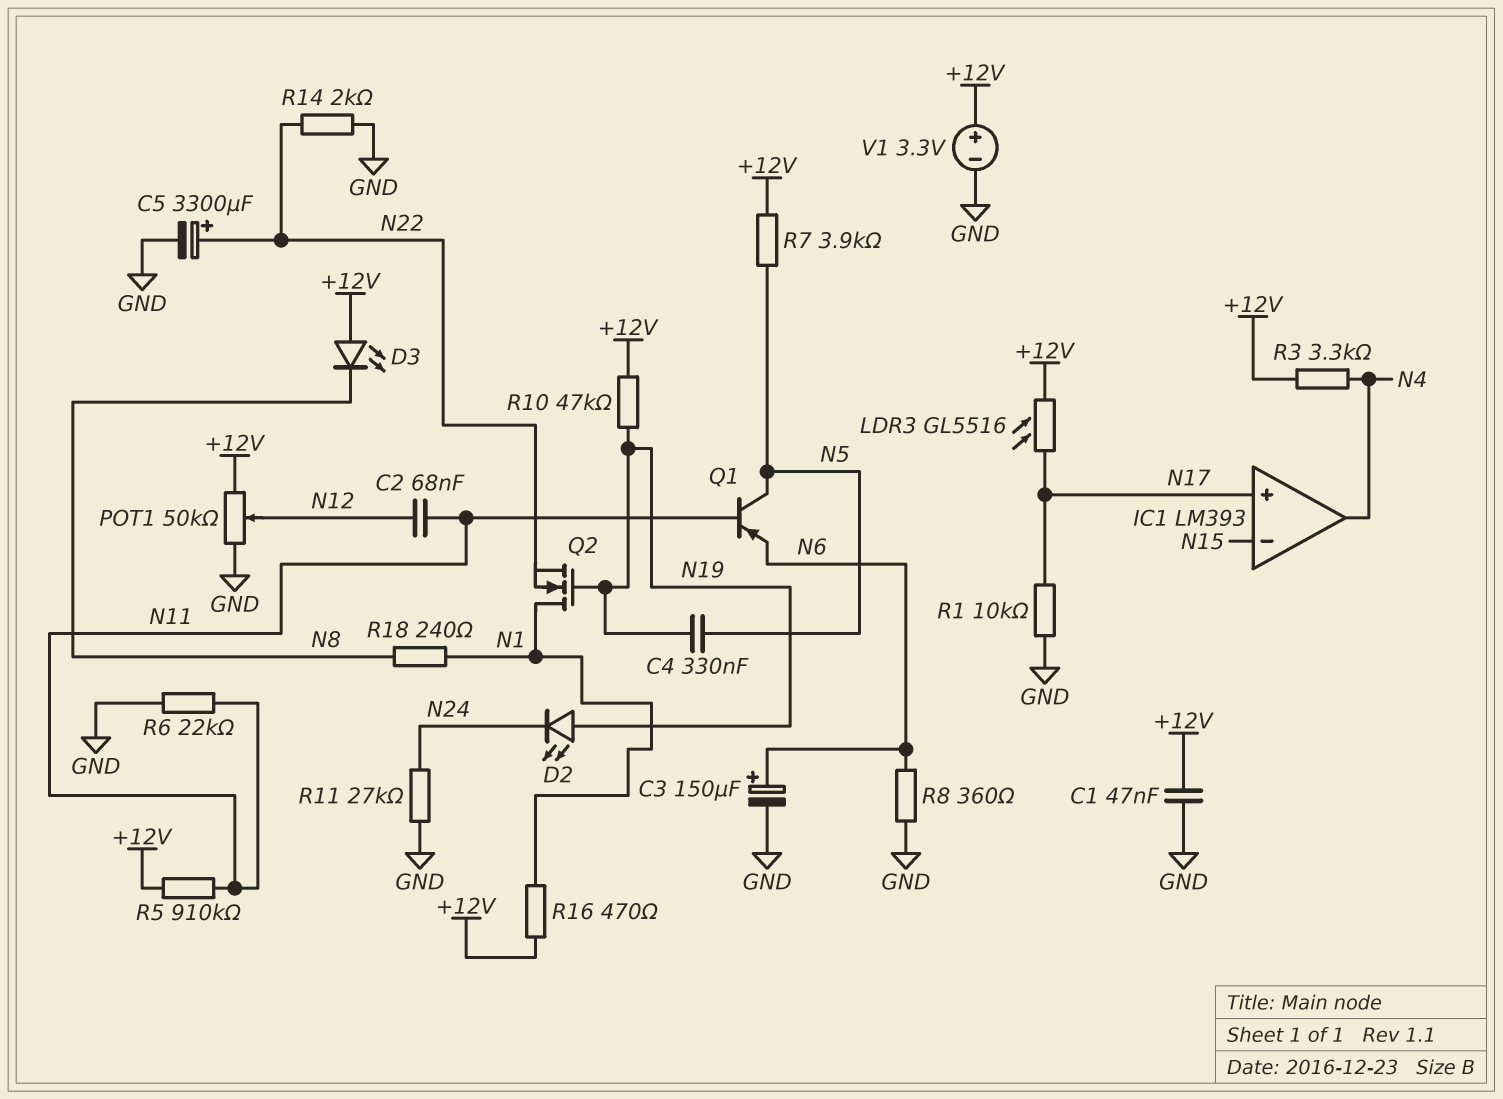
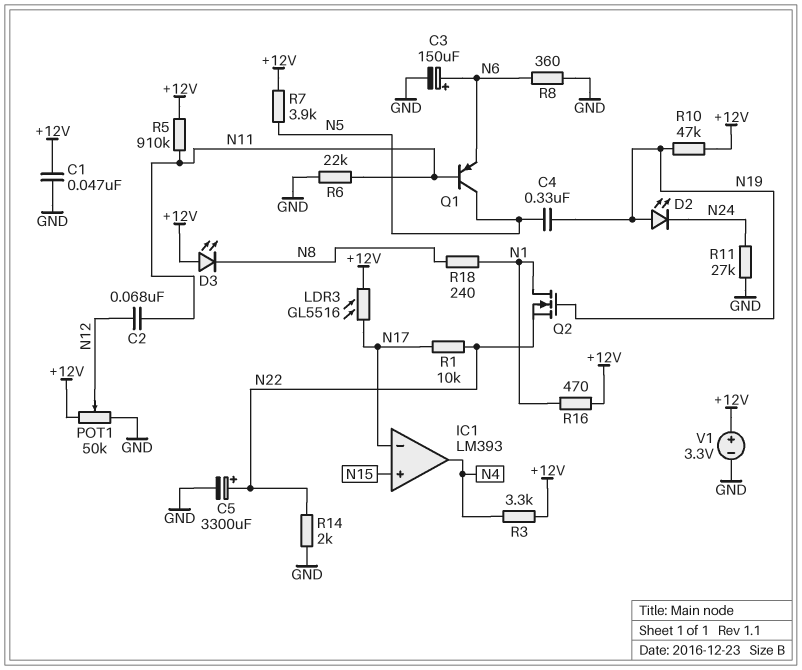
IC1 pin in+: N17 -> N15
IC1 pin in-: N15 -> N17
R1: 10k (GND, N17) -> 10k (N17, N22)

